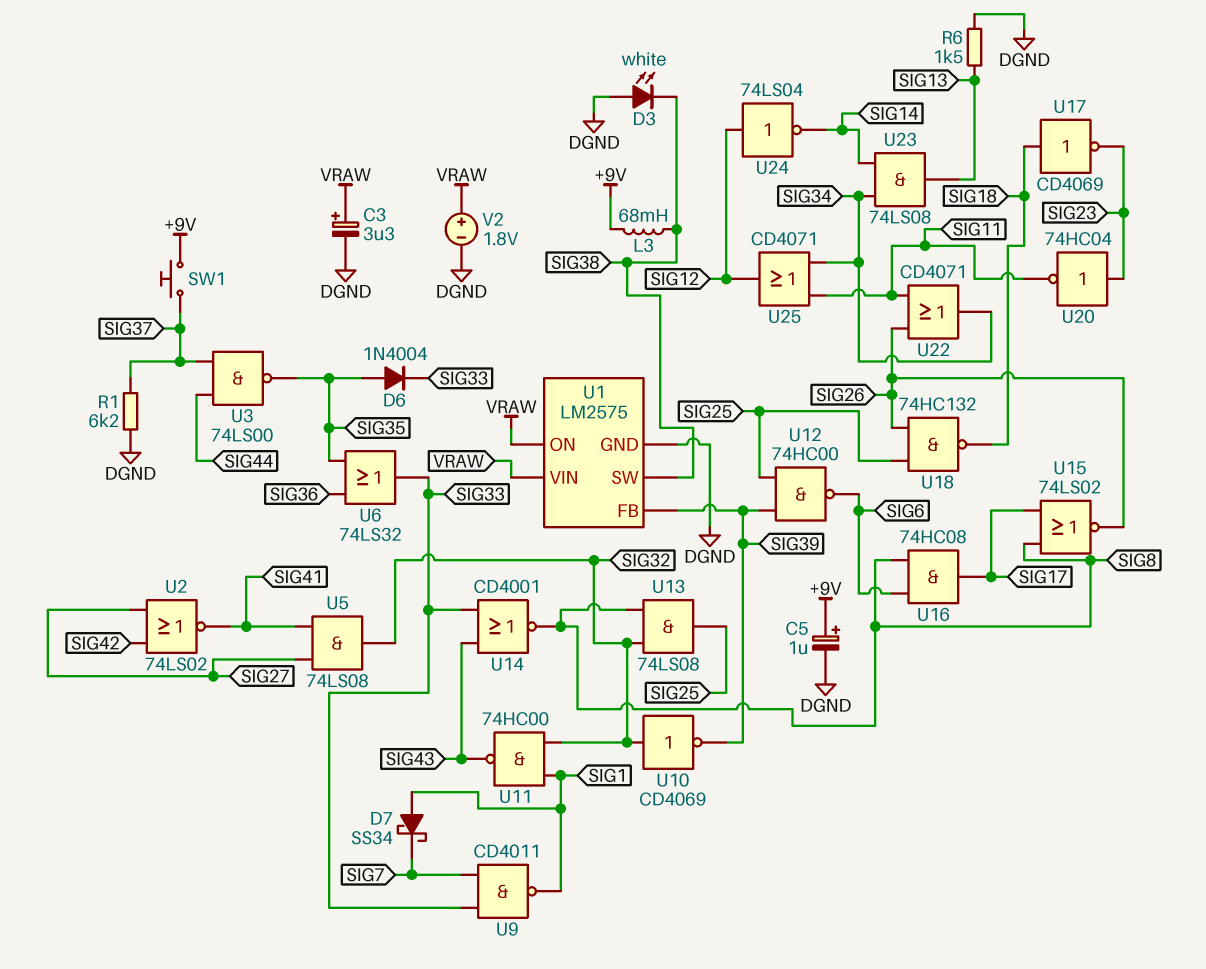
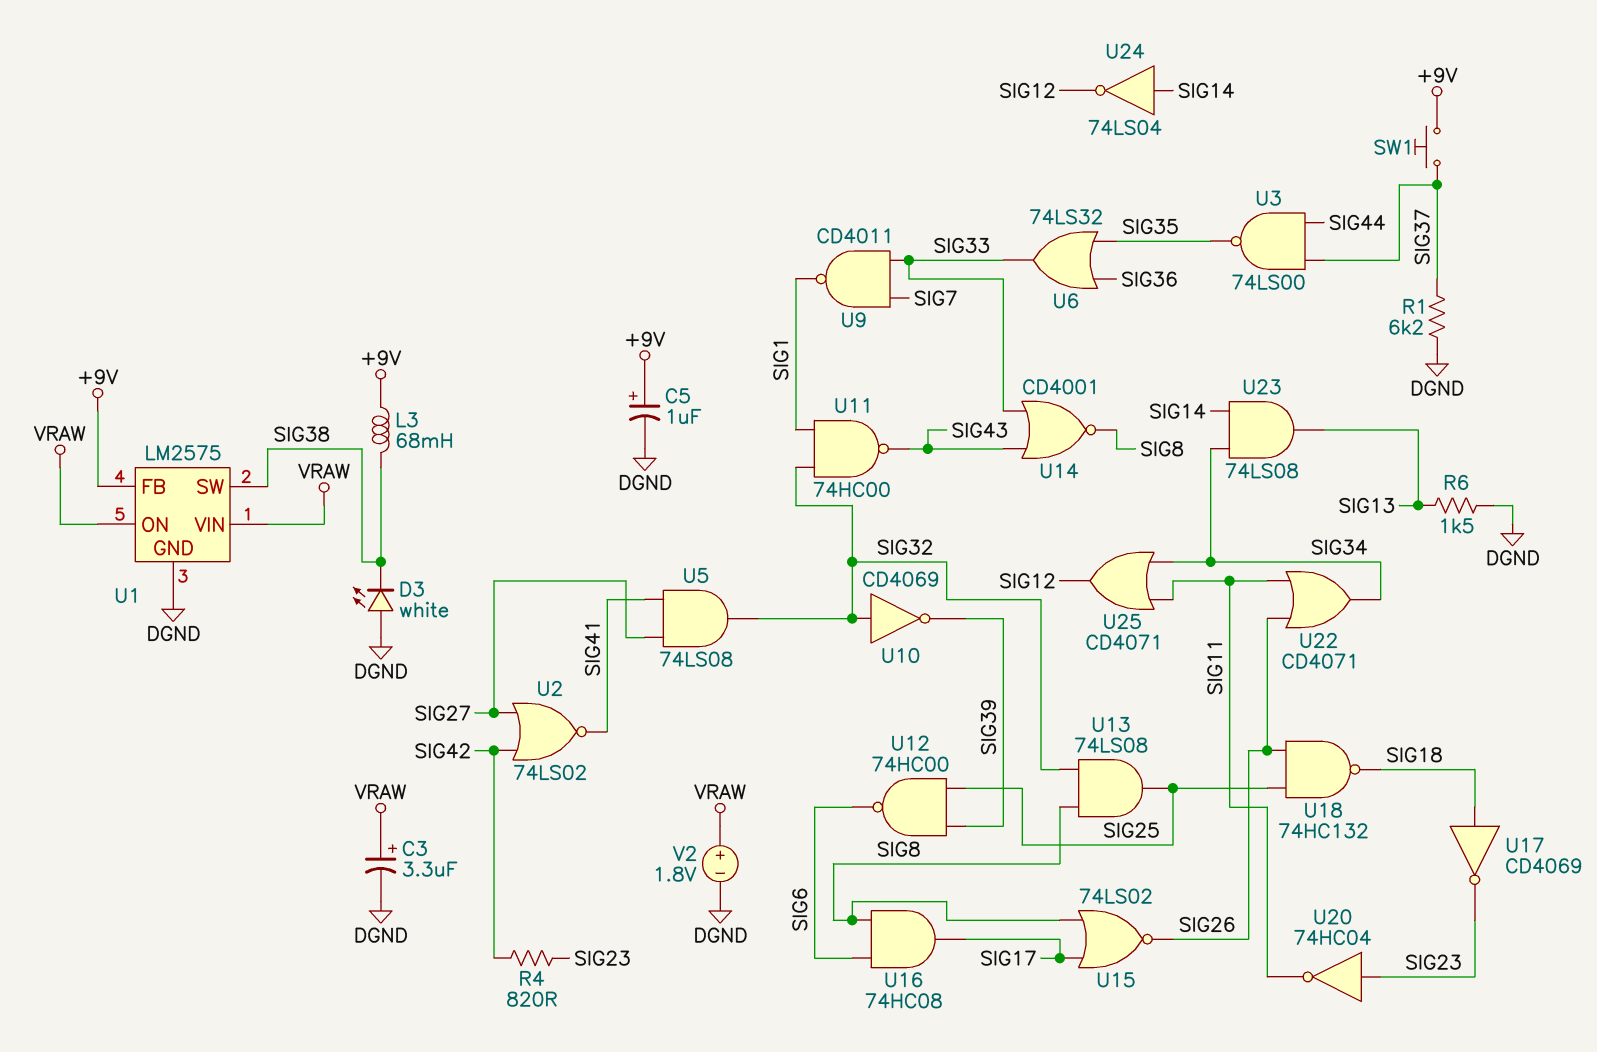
D6: diode 1N4004 (A SIG35, K SIG33) -> none
D7: schottky SS34 (A SIG1, K SIG7) -> none
R4: none -> 820 (SIG23, SIG42)
U1 pin FB: SIG39 -> +9V
U24: NOT 74LS04 (in SIG12, out SIG14) -> NOT 74LS04 (in SIG14, out SIG12)

